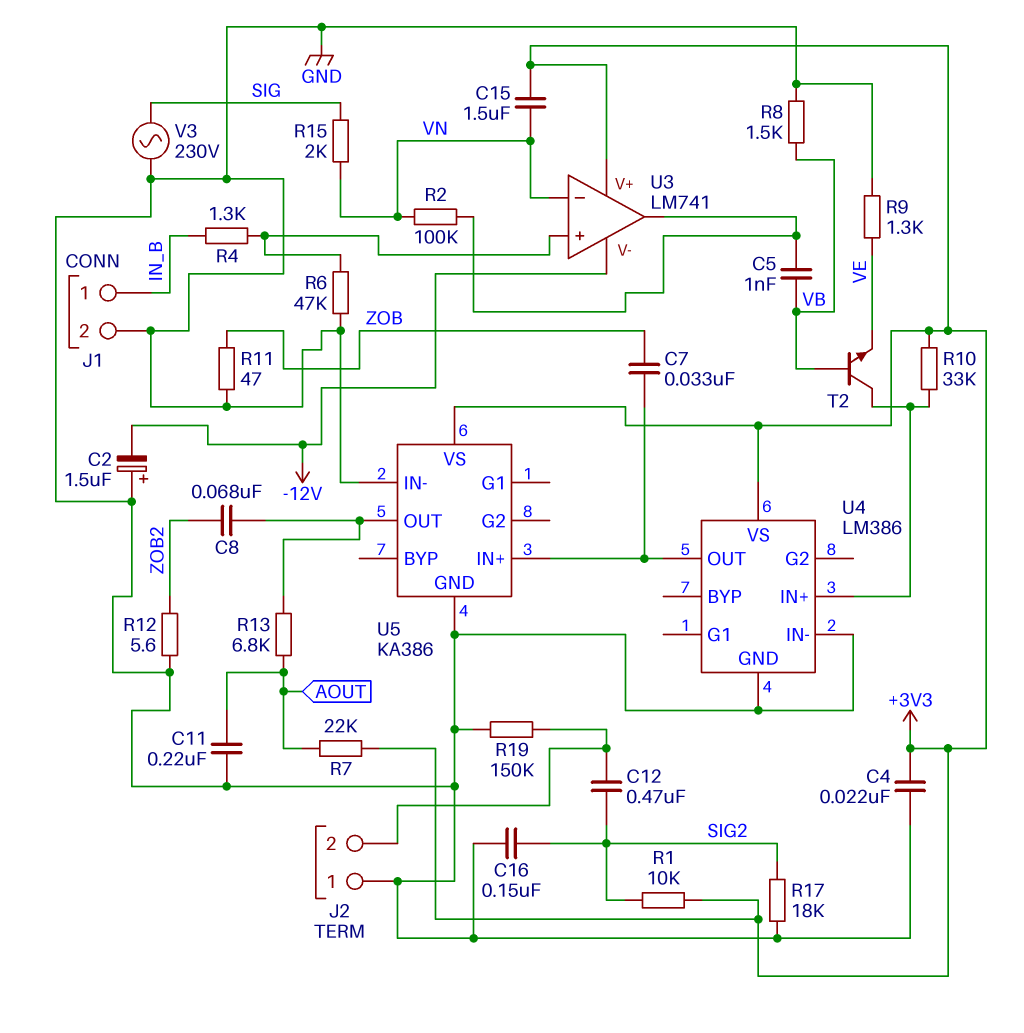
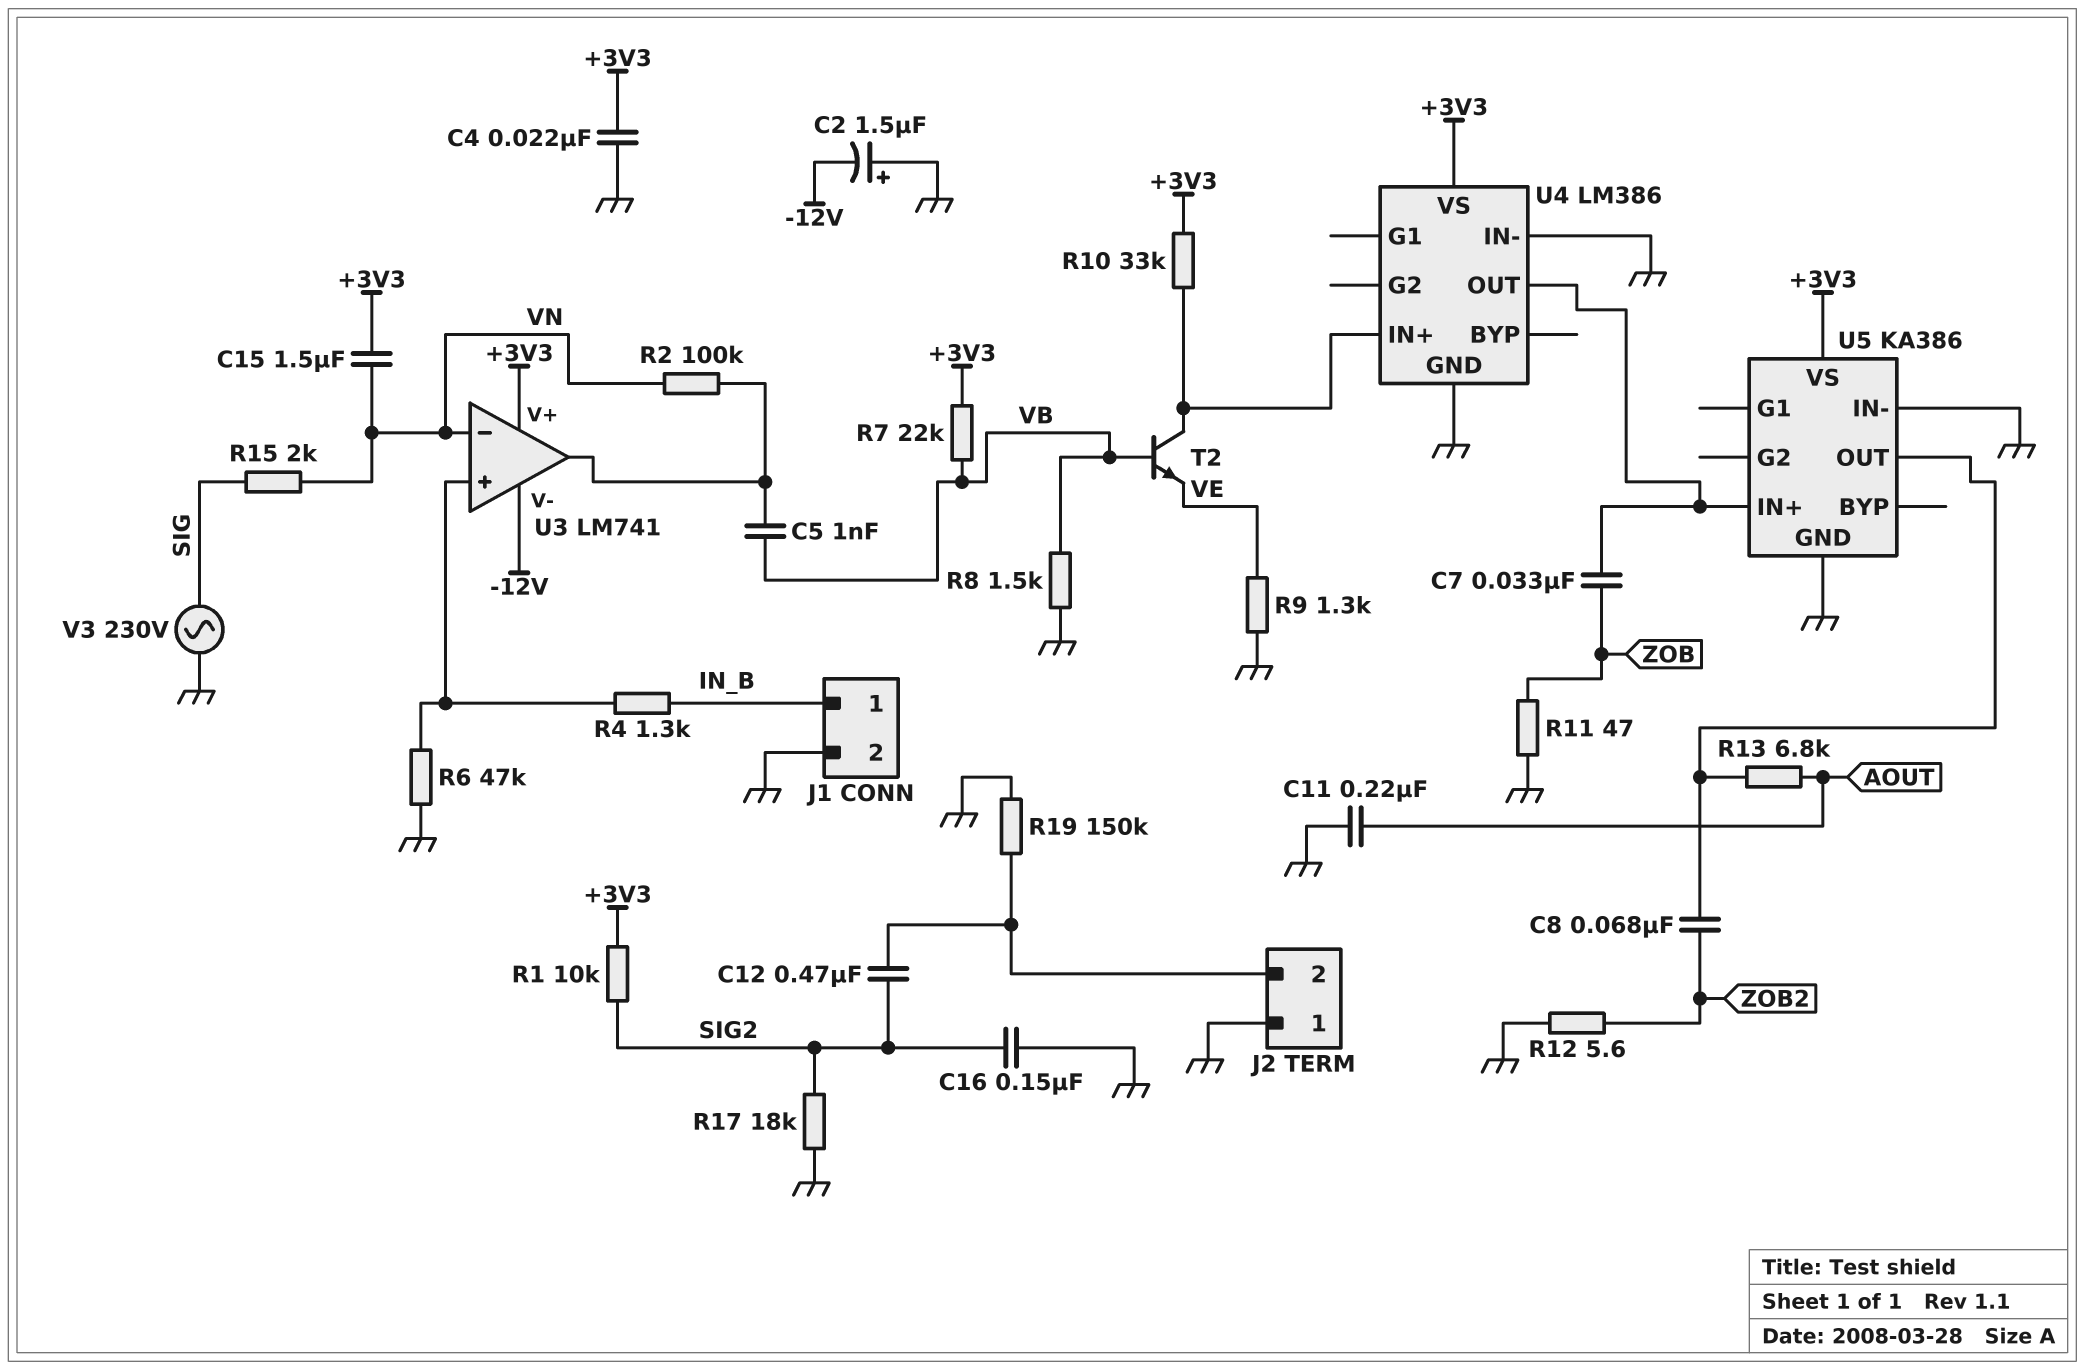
R7: 22k (+3V3, AOUT) -> 22k (+3V3, VB)

